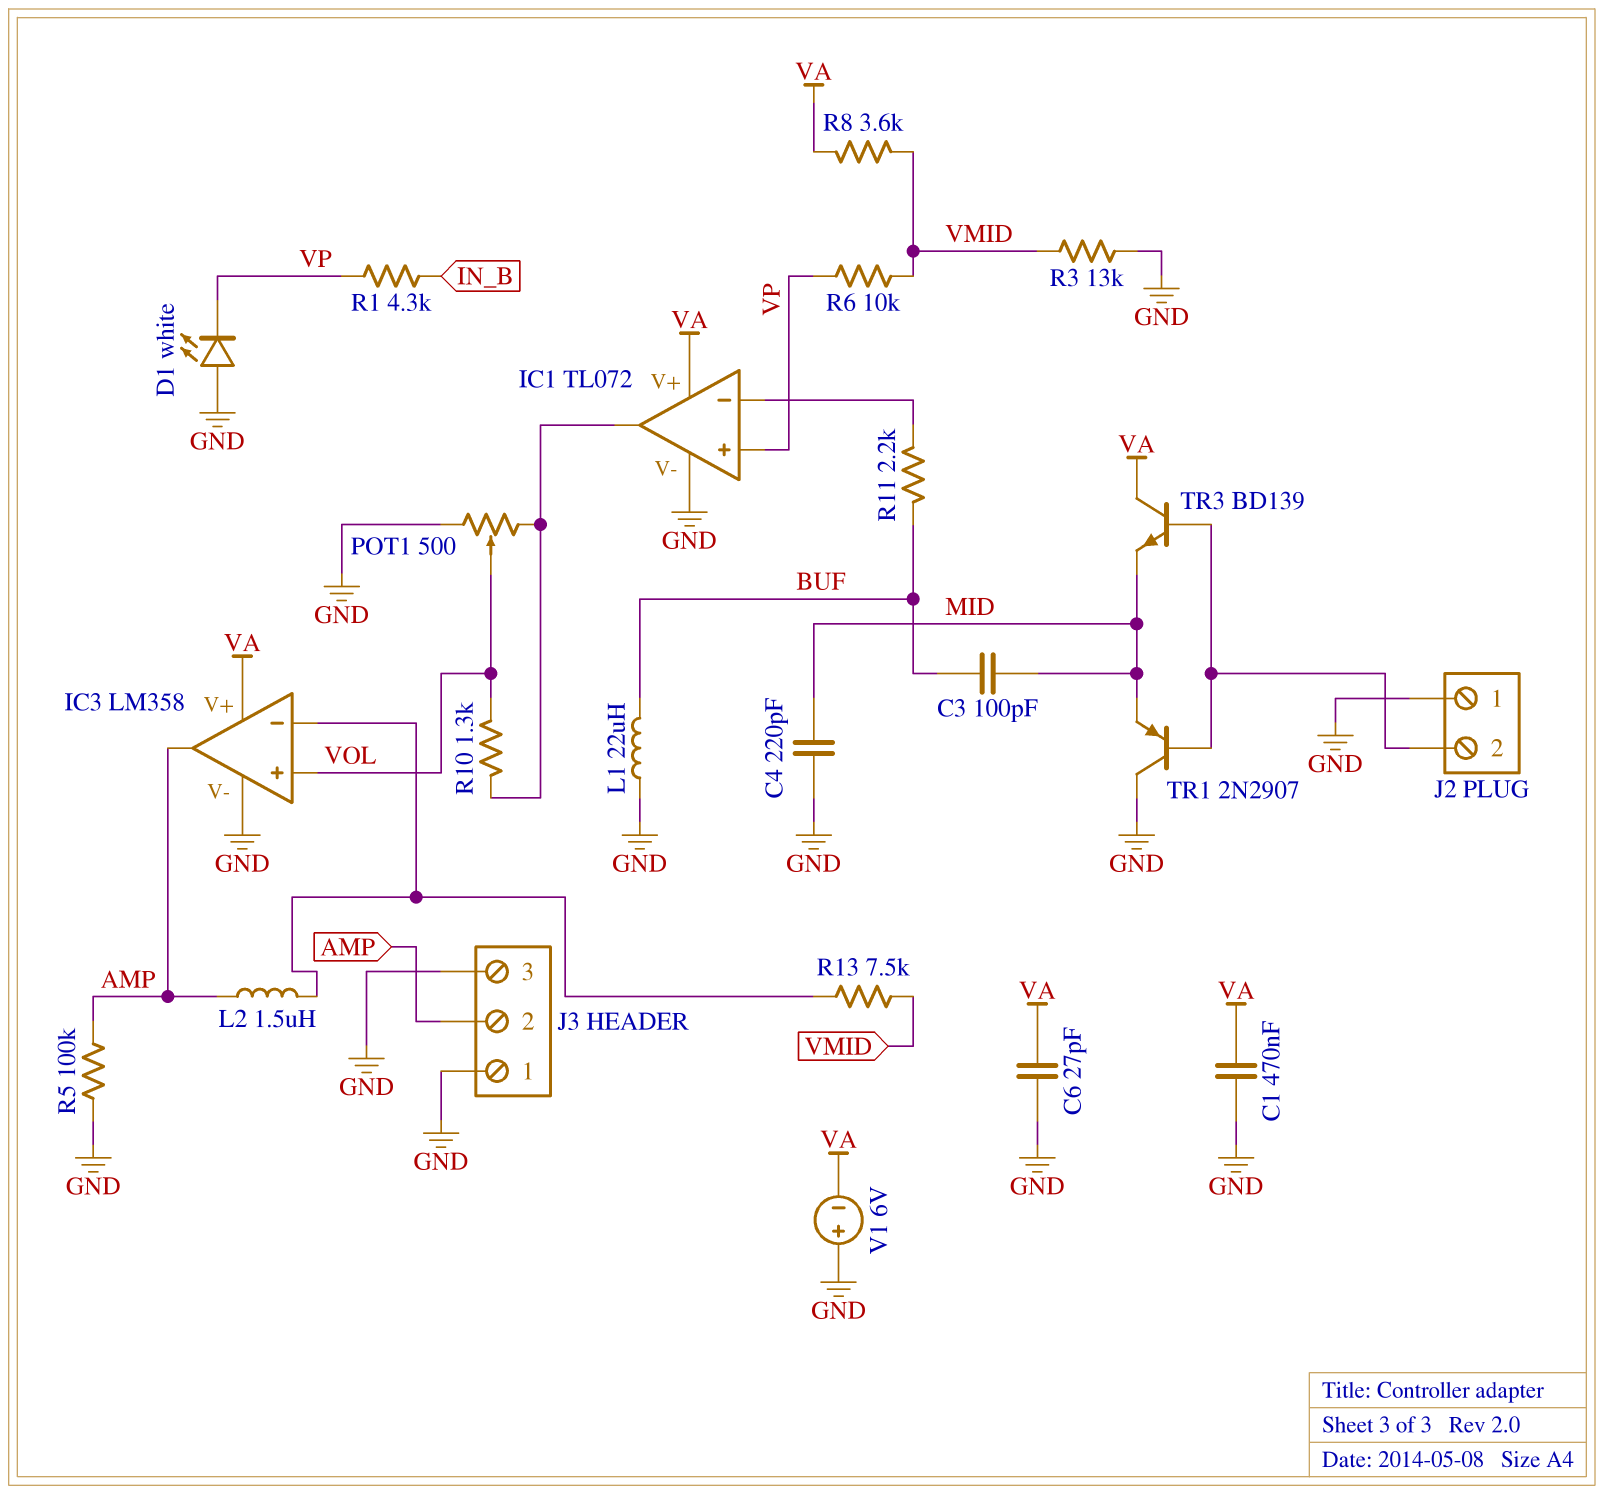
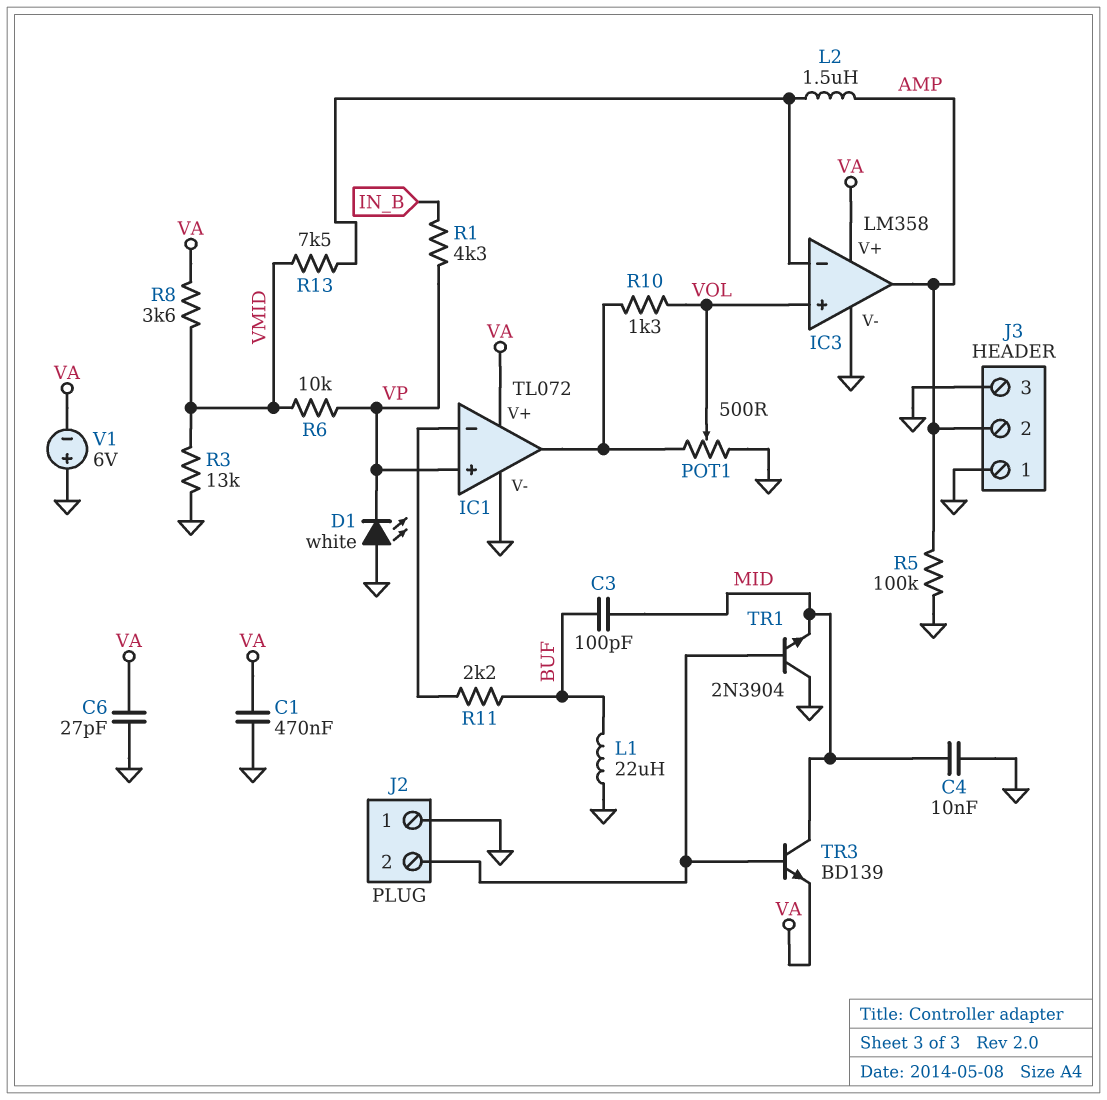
C4: 220pF (GND, MID) -> 10nF (GND, MID)
TR1: PNP 2N2907 (B J2/2, C GND, E MID) -> NPN 2N3904 (B J2/2, C GND, E MID)
TR3: NPN BD139 (B J2/2, C VA, E MID) -> NPN BD139 (B J2/2, C MID, E VA)

